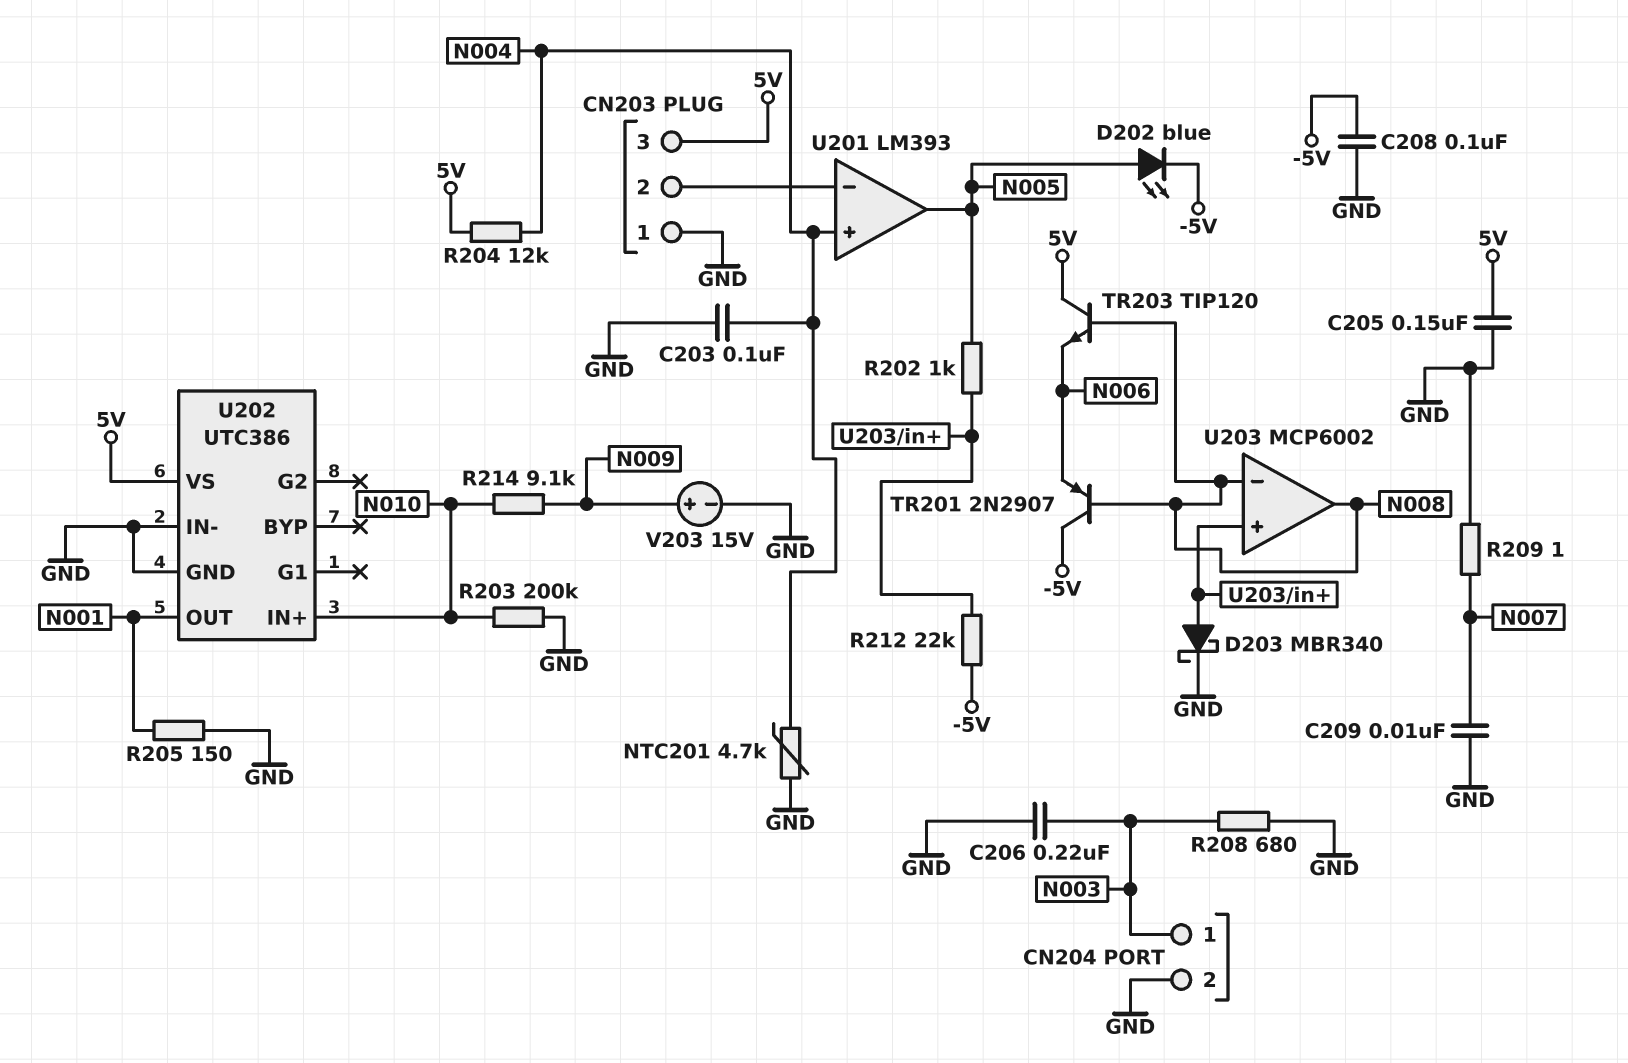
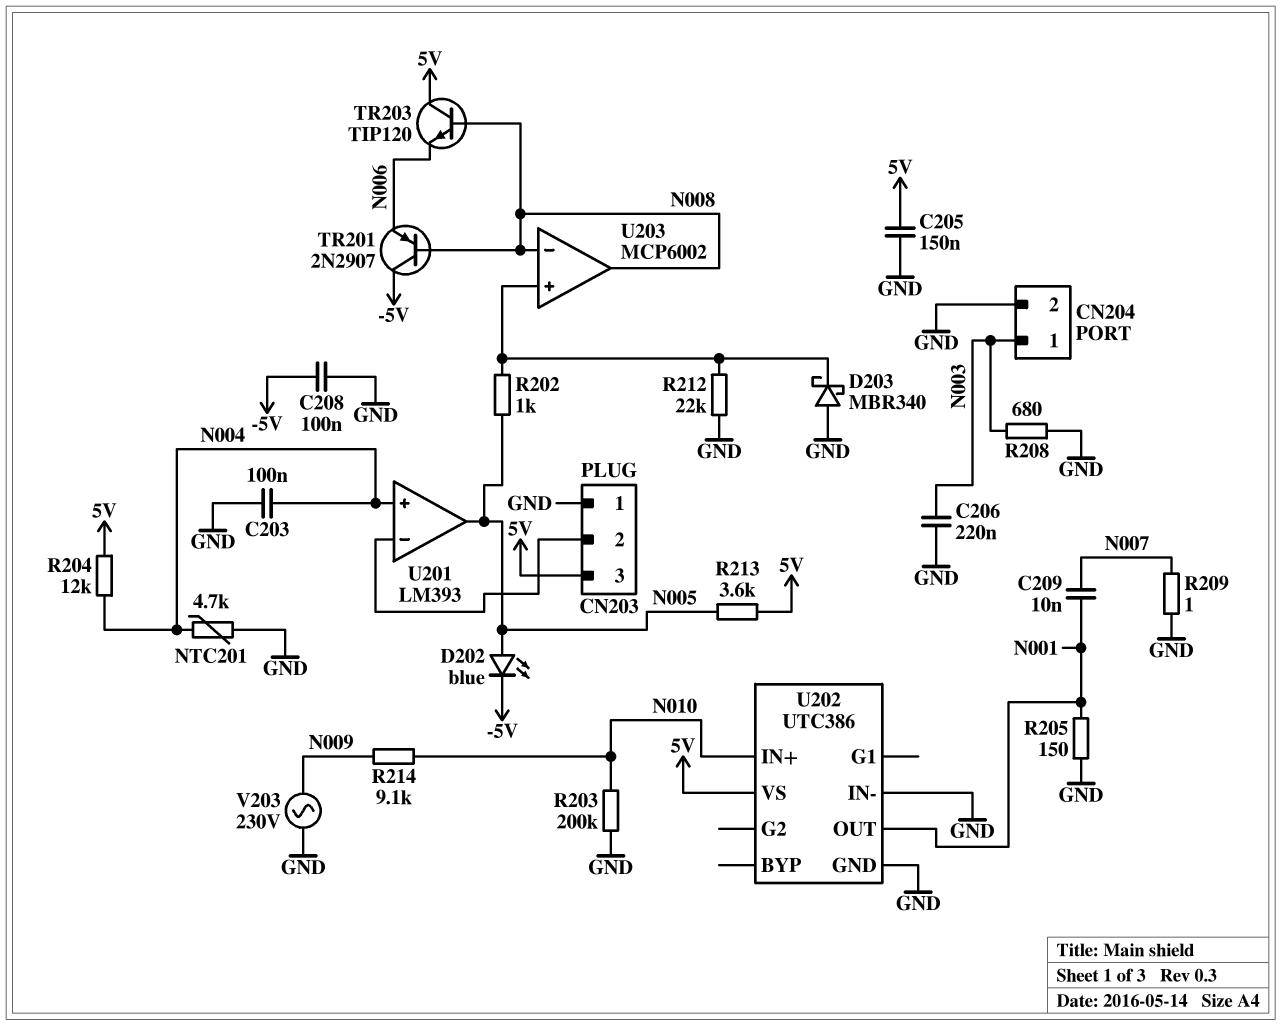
C209: 10nF (GND, N007) -> 10nF (N001, N007)
D203: schottky MBR340 (A U203/in+, K GND) -> schottky MBR340 (A GND, K U203/in+)
R212: 22k (-5V, U203/in+) -> 22k (GND, U203/in+)
R213: none -> 3.6k (5V, N005)
V203: 15V (plus N009, minus GND) -> AC 230V (GND, N009)

